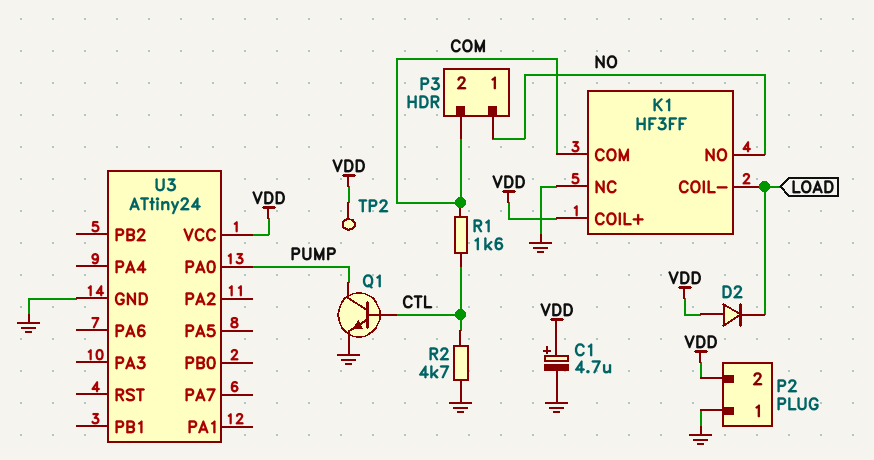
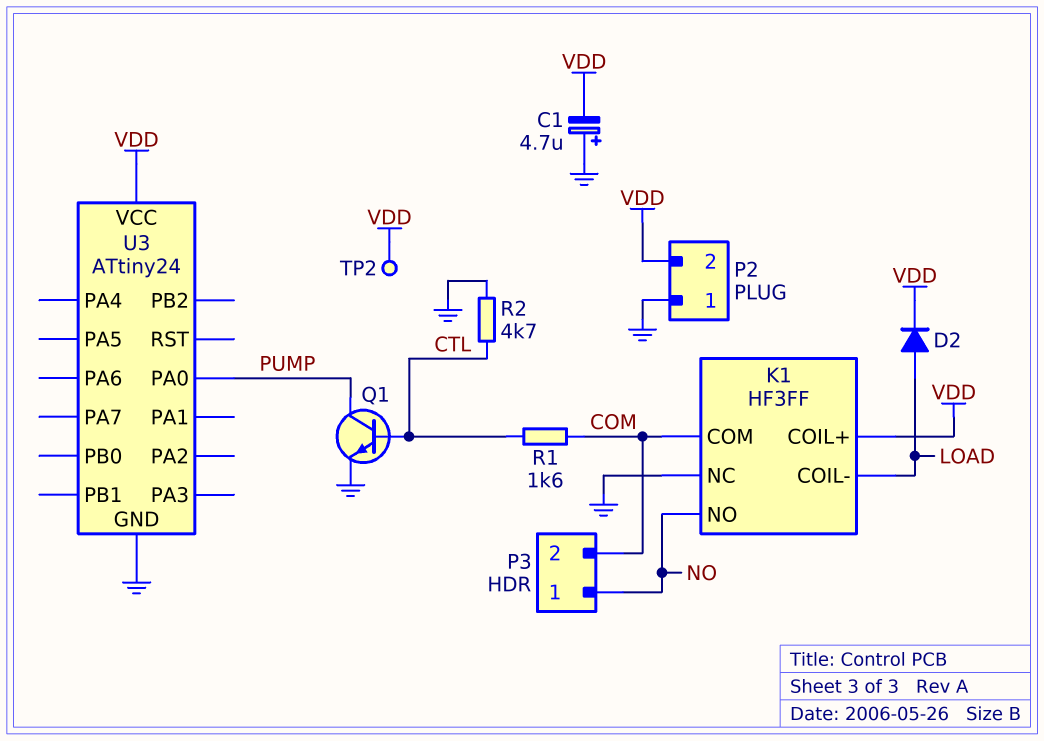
C1: 4.7uF (plus VDD, minus GND) -> 4.7uF (plus GND, minus VDD)
D2: diode (A VDD, K LOAD) -> diode (A LOAD, K VDD)

